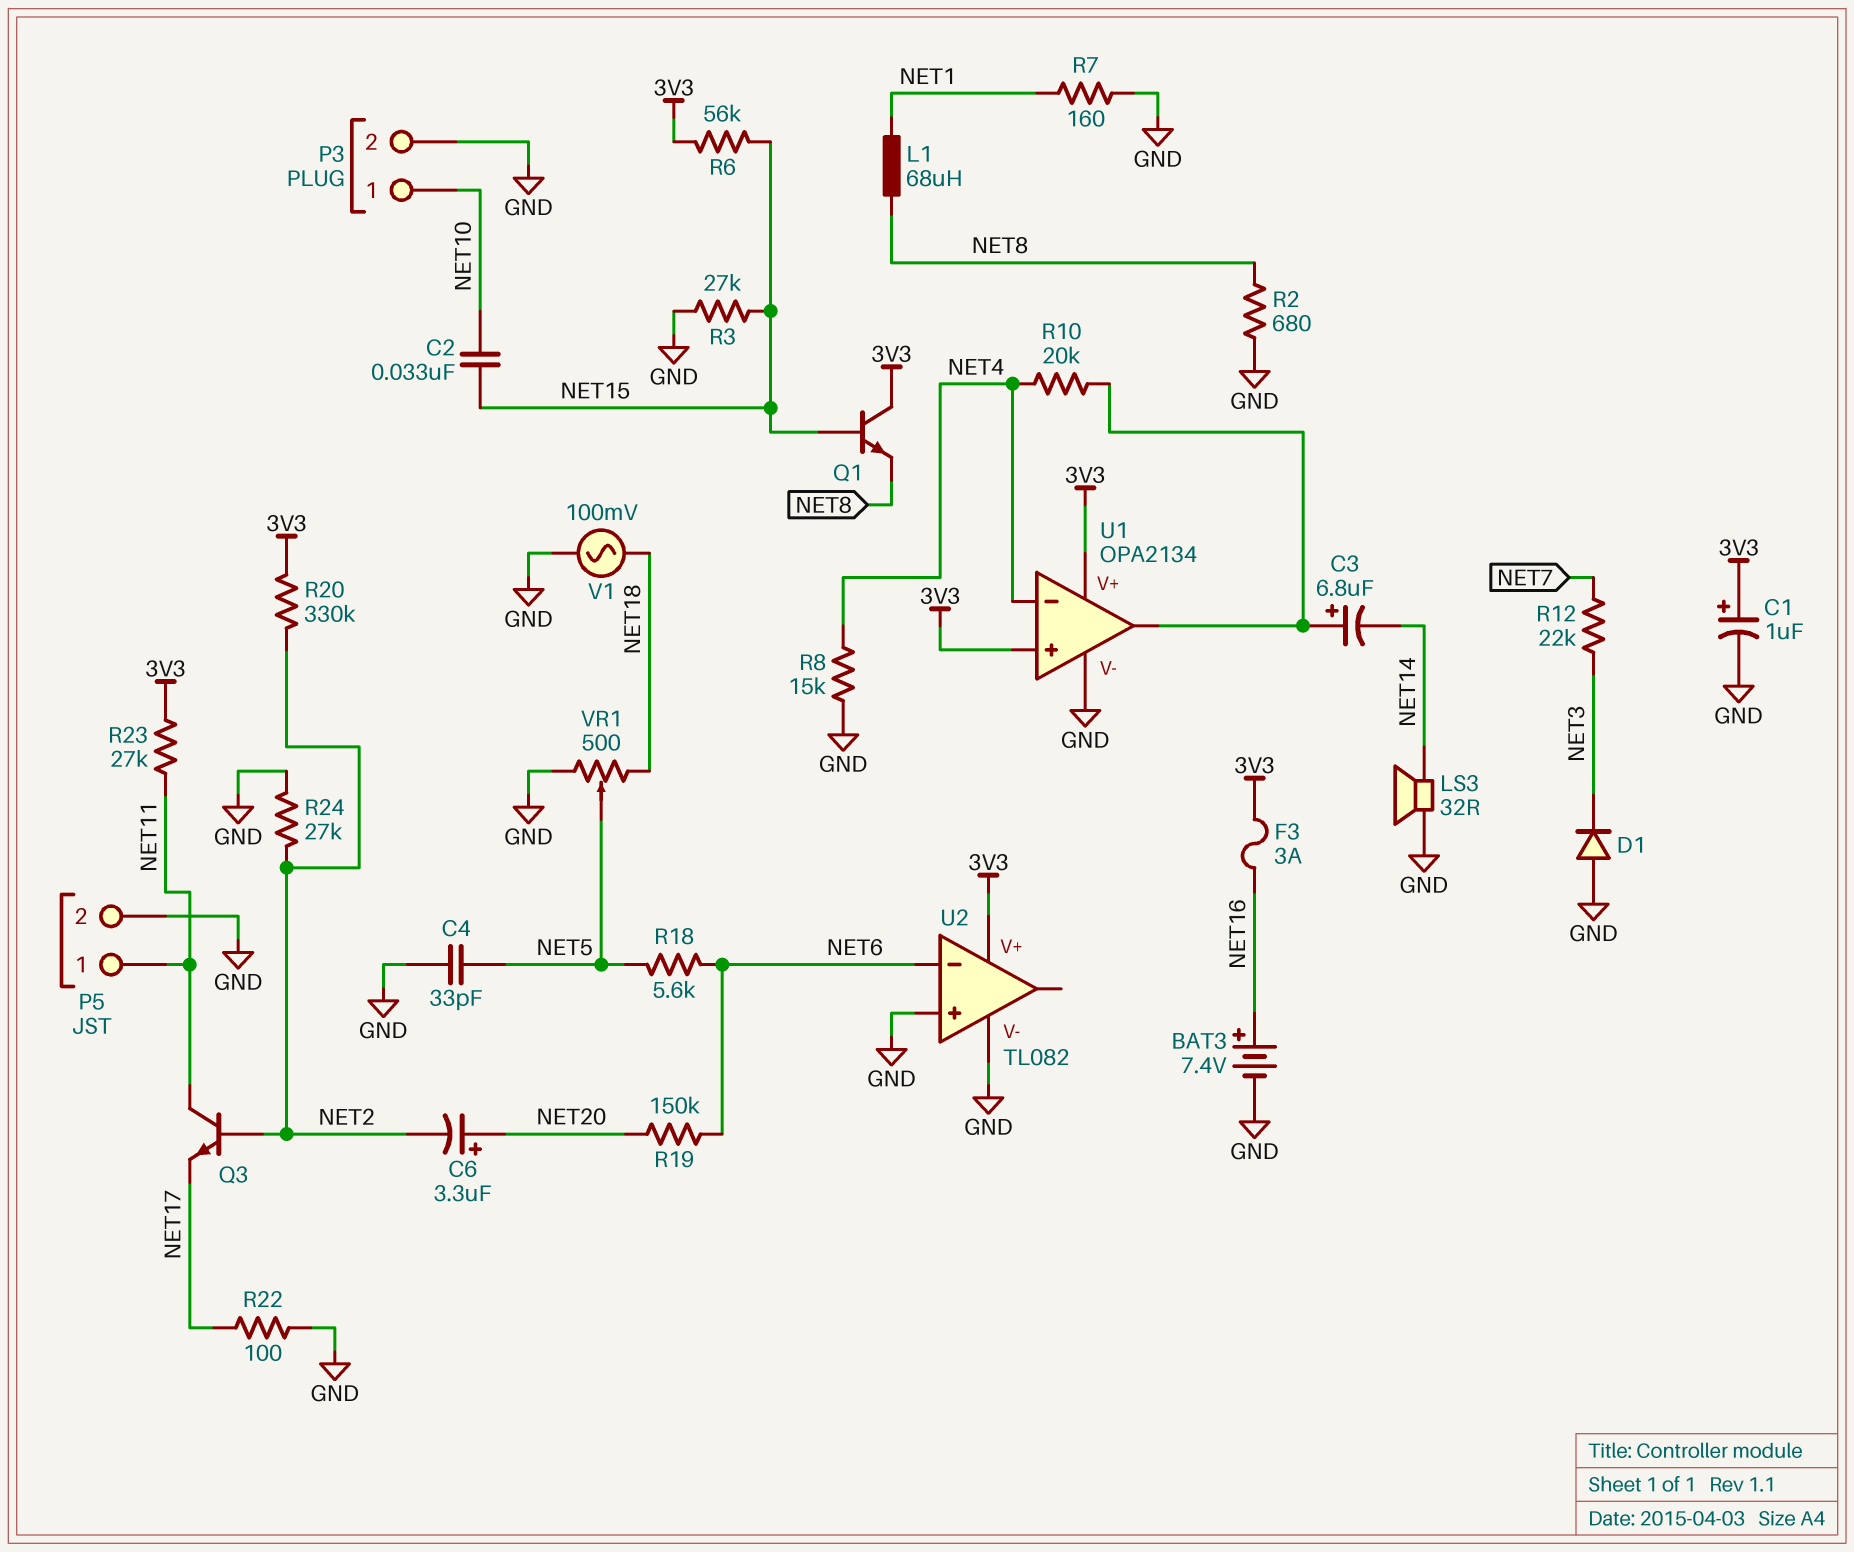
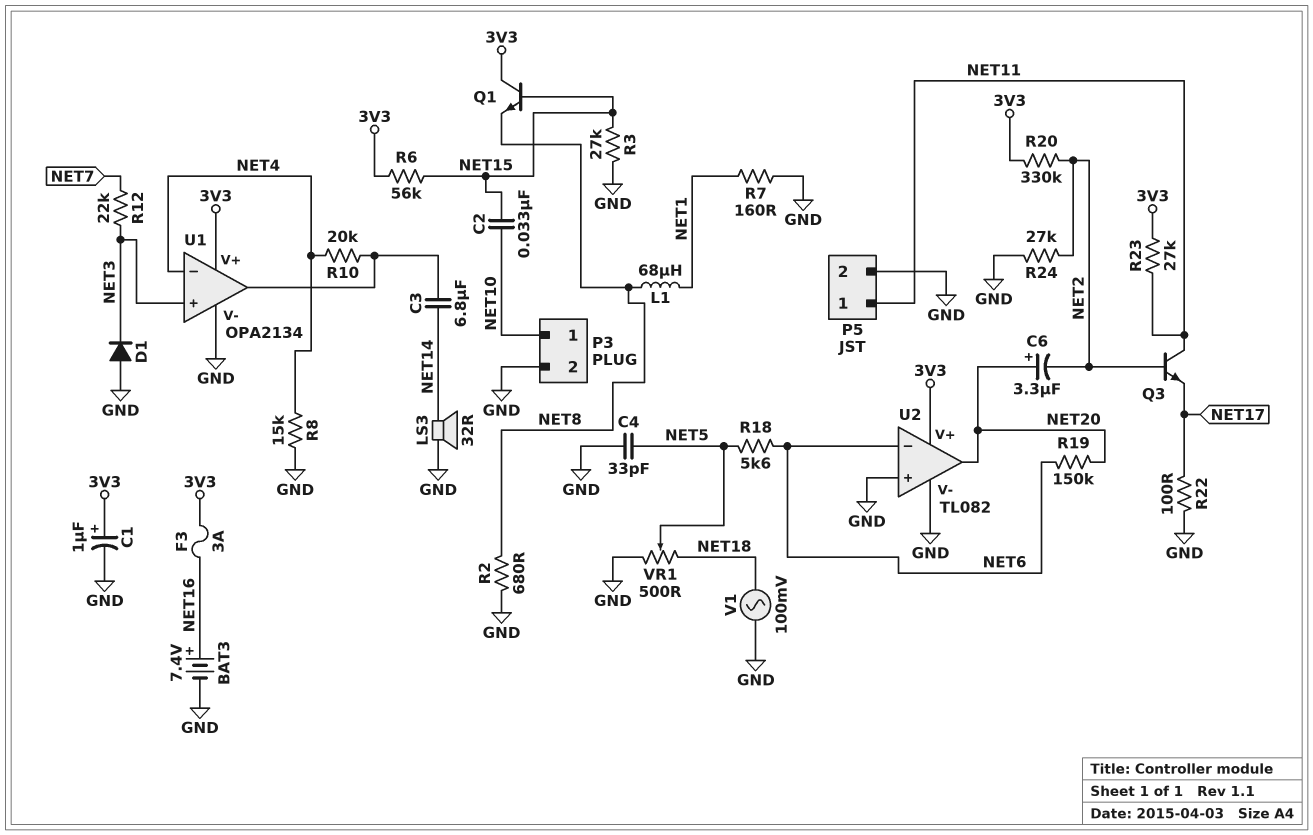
C3: 6.8uF (plus U1/out, minus NET14) -> 6.8uF (NET14, U1/out)
U1 pin in+: 3V3 -> NET3
U2 pin out: none -> NET20

